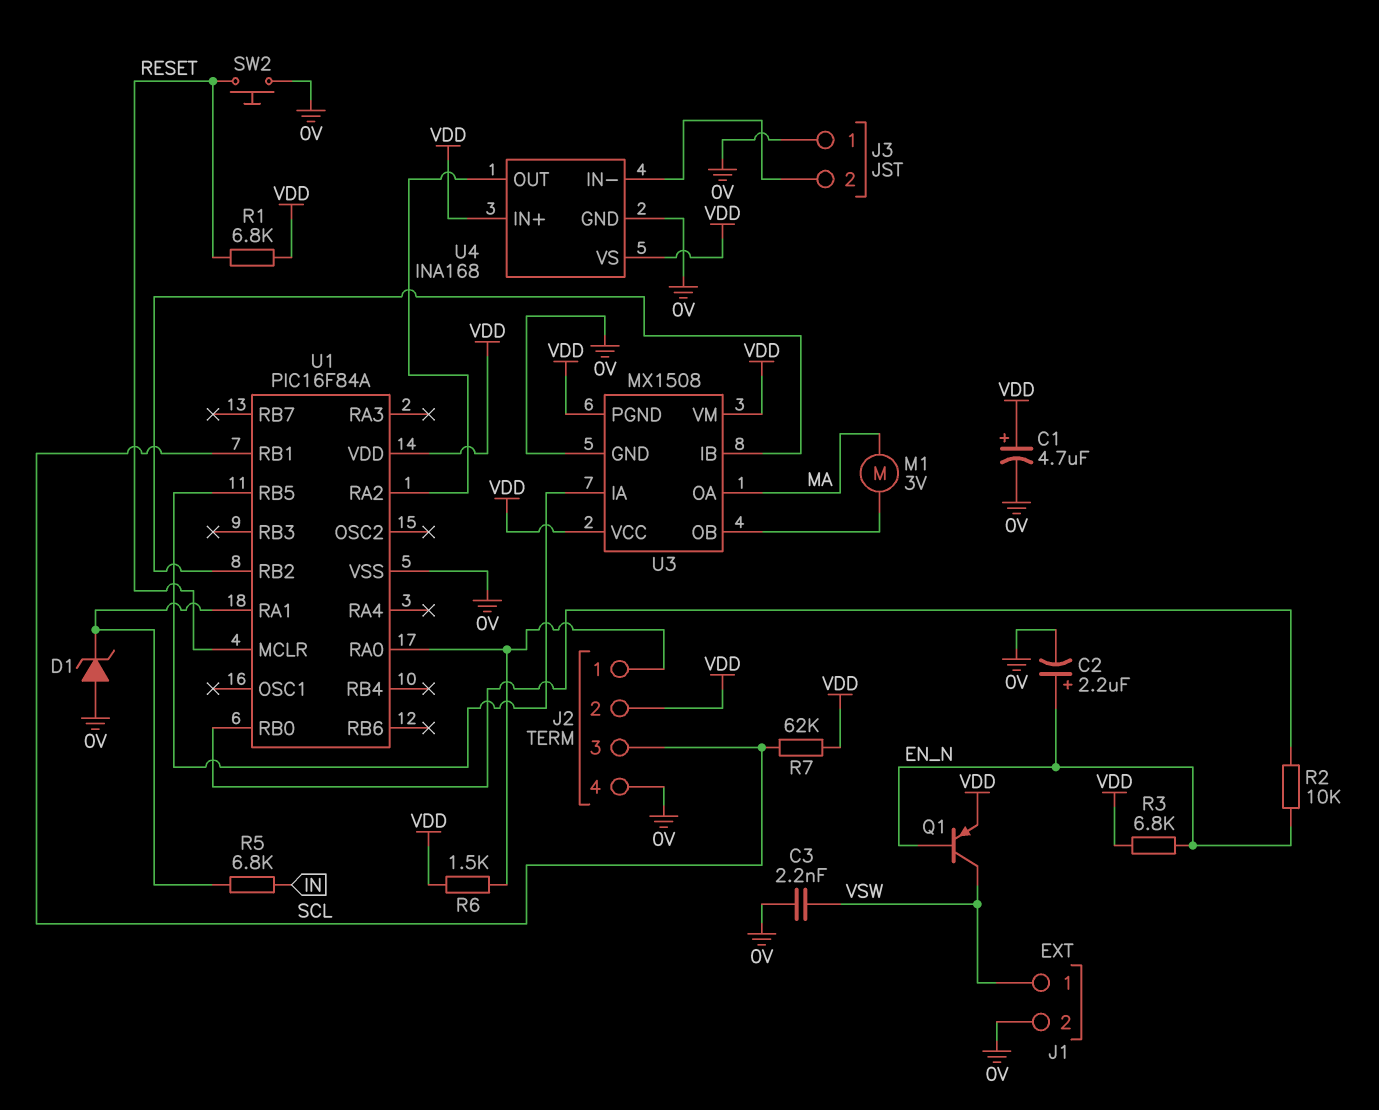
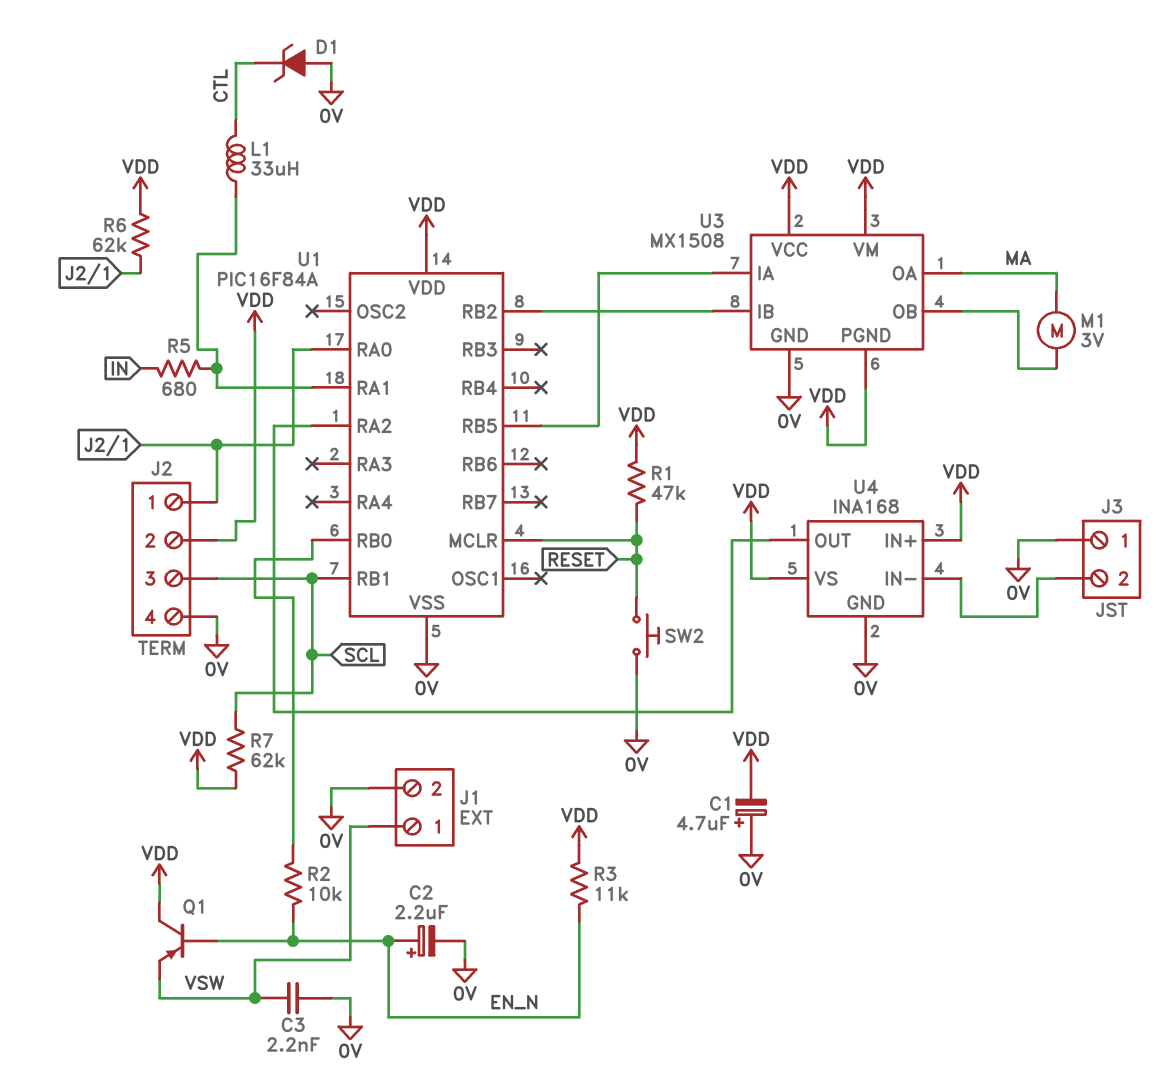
C1: 4.7uF (plus VDD, minus 0V) -> 4.7uF (plus 0V, minus VDD)
D1: zener (A 0V, K U1/RA1) -> zener (A 0V, K CTL)
L1: none -> 33uH (CTL, U1/RA1)
Q1: PNP (B EN_N, C VSW, E VDD) -> PNP (B EN_N, C VDD, E VSW)
R1: 6.8k (RESET, VDD) -> 47k (RESET, VDD)
R3: 6.8k (EN_N, VDD) -> 11k (EN_N, VDD)
R5: 6.8k (IN, U1/RA1) -> 680 (IN, U1/RA1)
R6: 1.5k (J2/1, VDD) -> 62k (J2/1, VDD)

